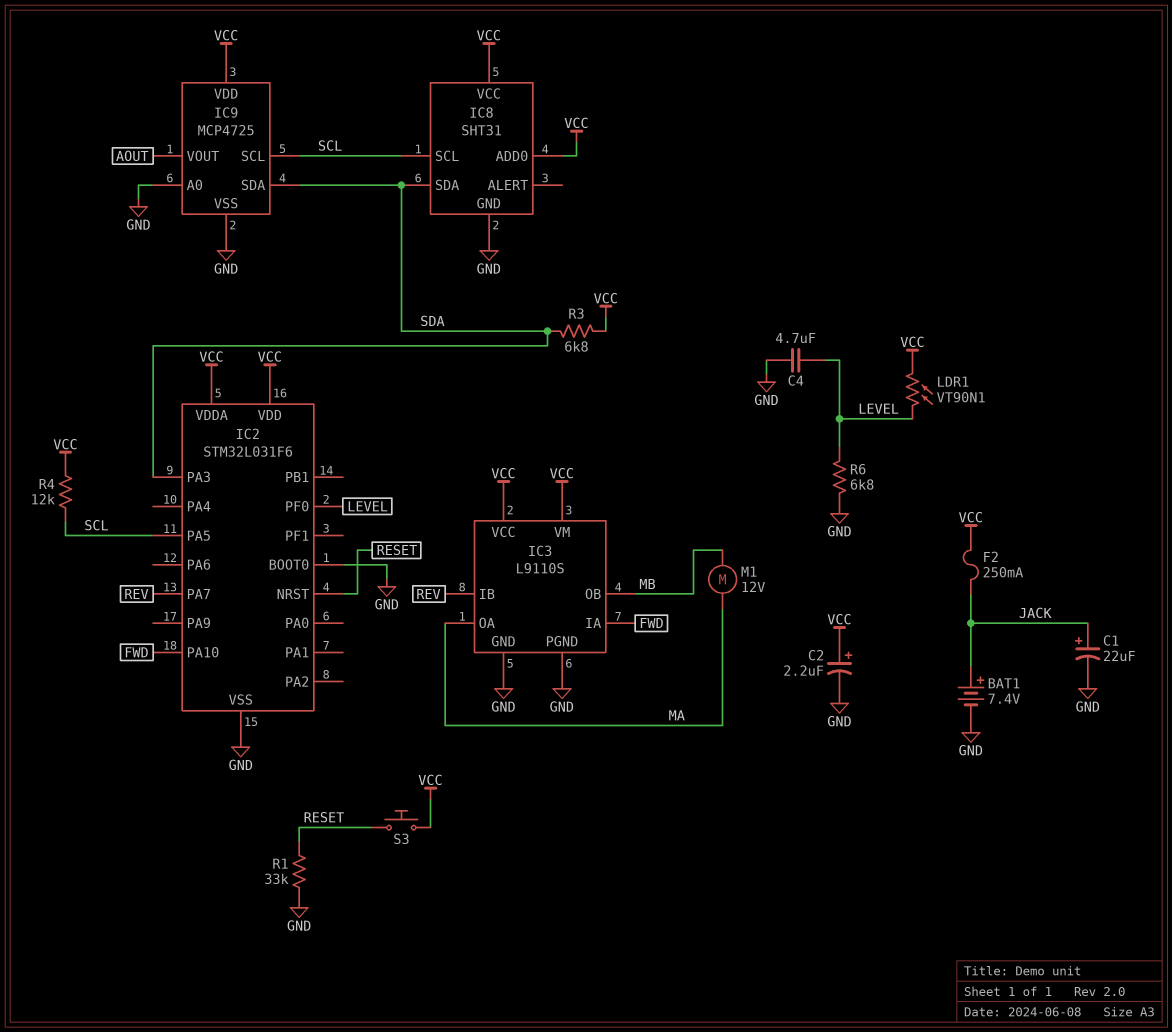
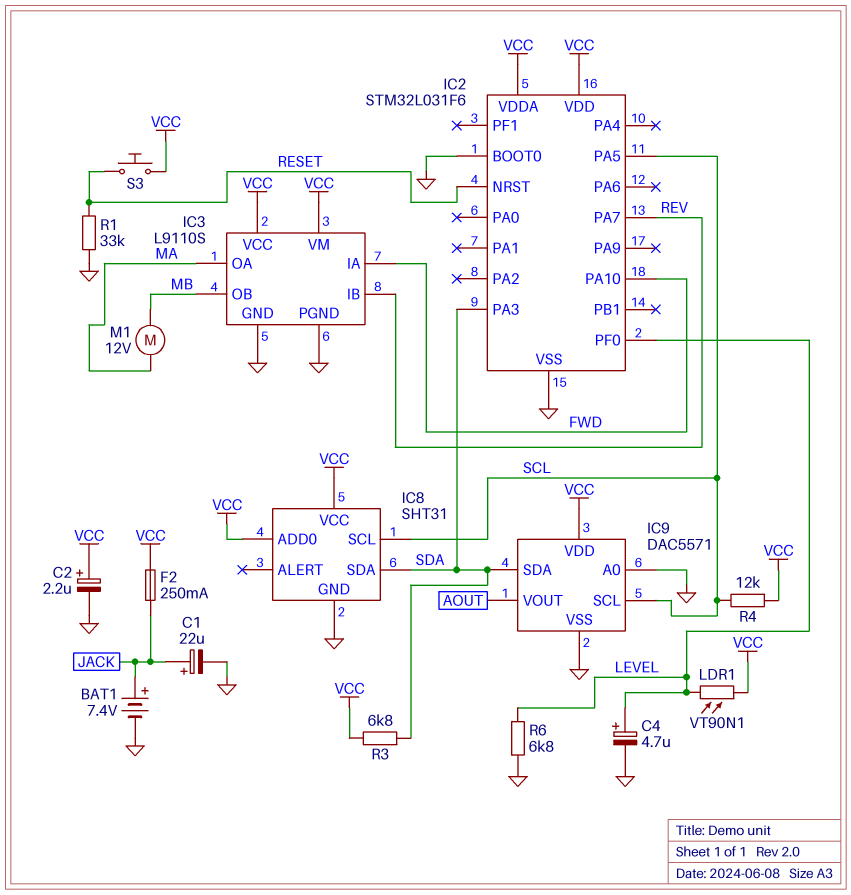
C4: 4.7uF (GND, LEVEL) -> 4.7uF (plus LEVEL, minus GND)
IC9: MCP4725 -> DAC5571

